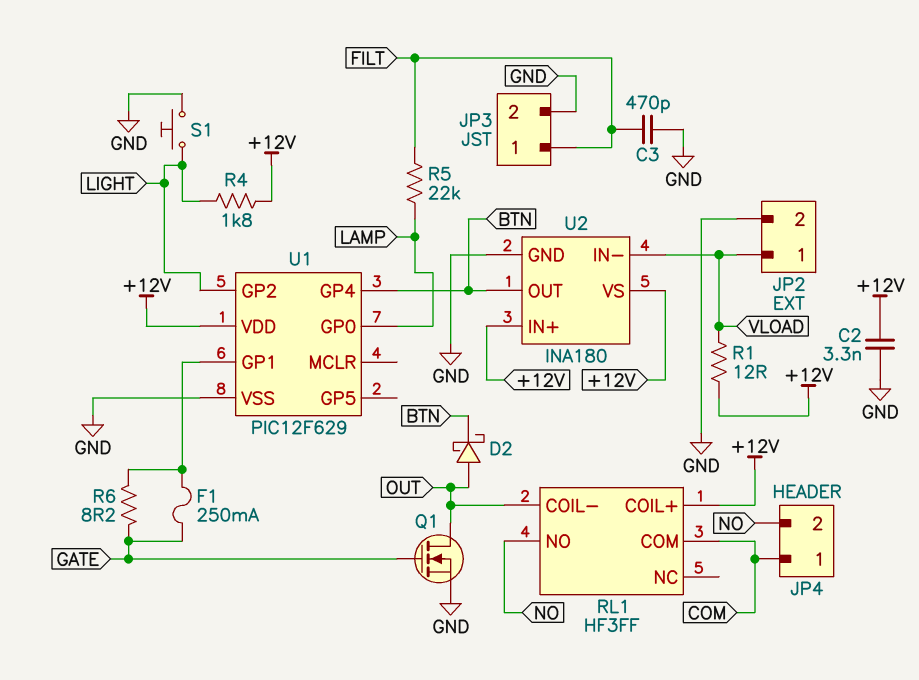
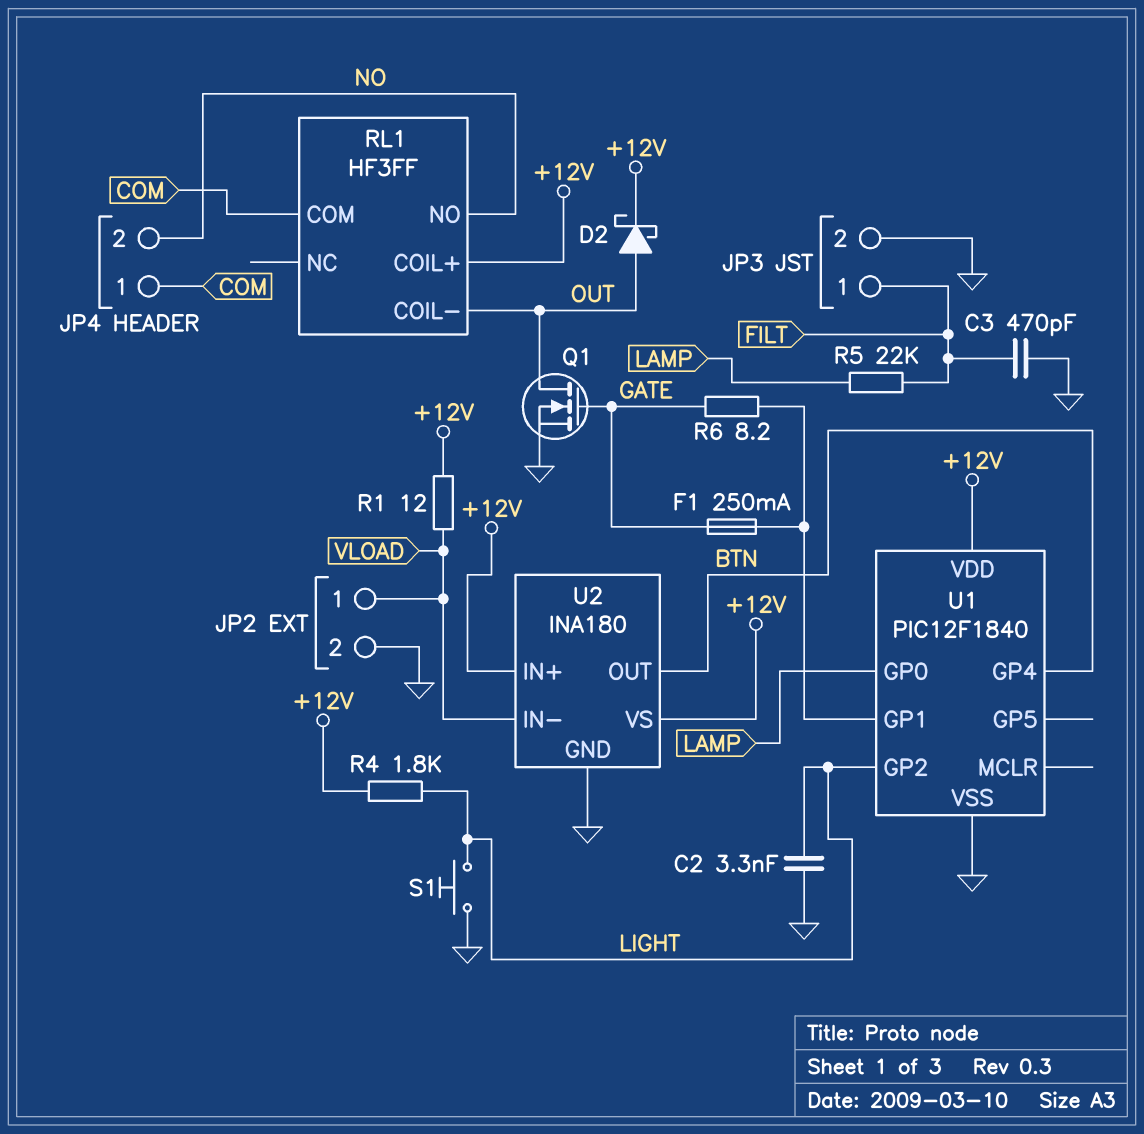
C2: 3.3nF (+12V, GND) -> 3.3nF (GND, LIGHT)
D2: schottky (A OUT, K BTN) -> schottky (A OUT, K +12V)
U1: PIC12F629 -> PIC12F1840

